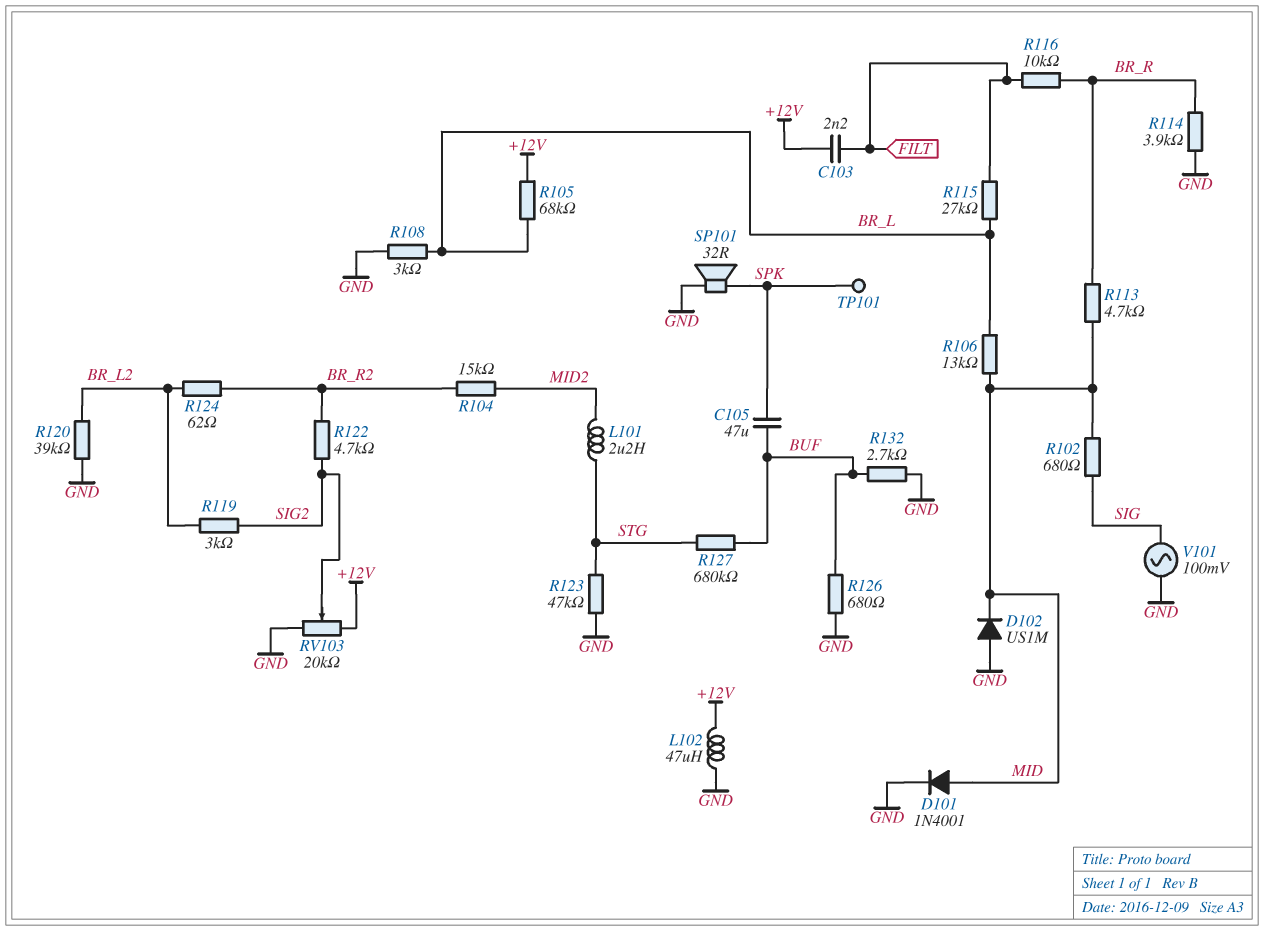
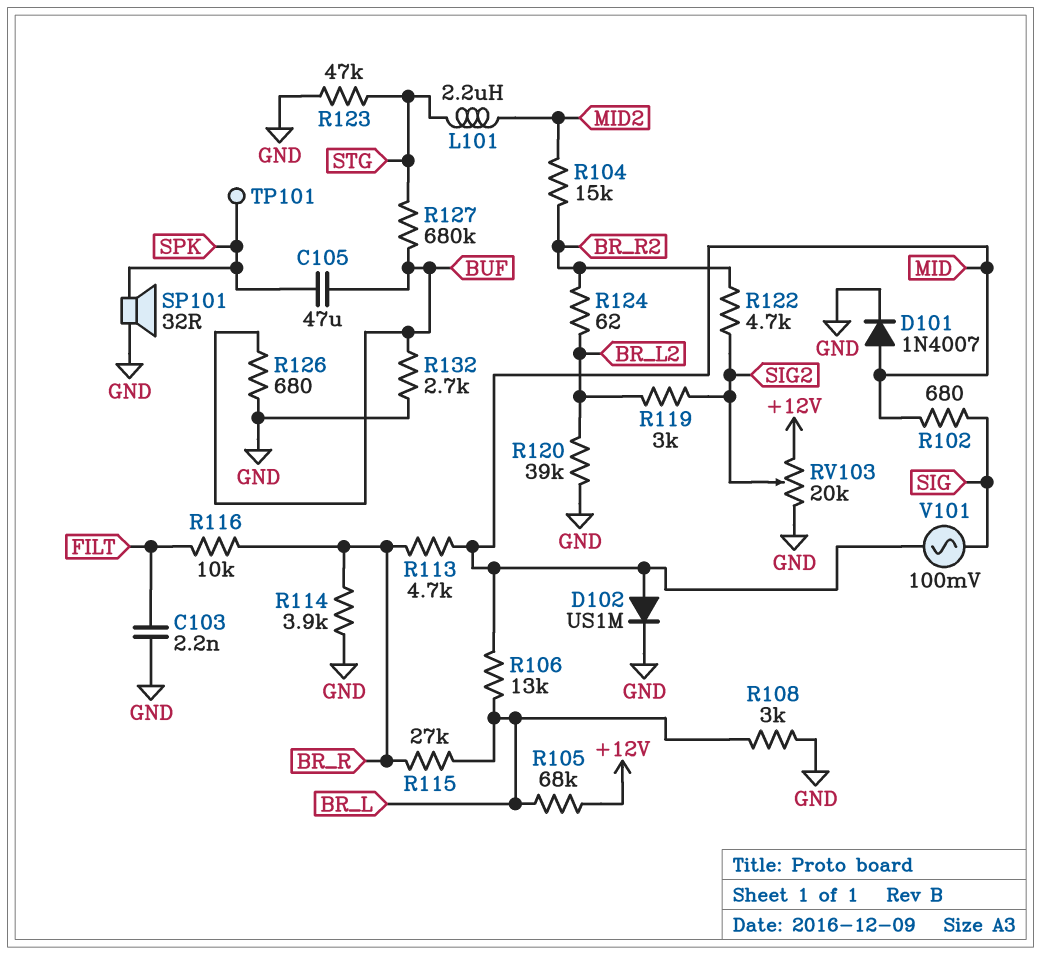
C103: 2.2nF (+12V, FILT) -> 2.2nF (FILT, GND)
D101: diode 1N4001 (A MID, K GND) -> diode 1N4007 (A MID, K GND)
D102: diode US1M (A GND, K MID) -> diode US1M (A MID, K GND)
L102: 47uH (+12V, GND) -> none
R115: 27k (BR_L, FILT) -> 27k (BR_L, BR_R)
V101: AC 100mV (GND, SIG) -> AC 100mV (MID, SIG)

